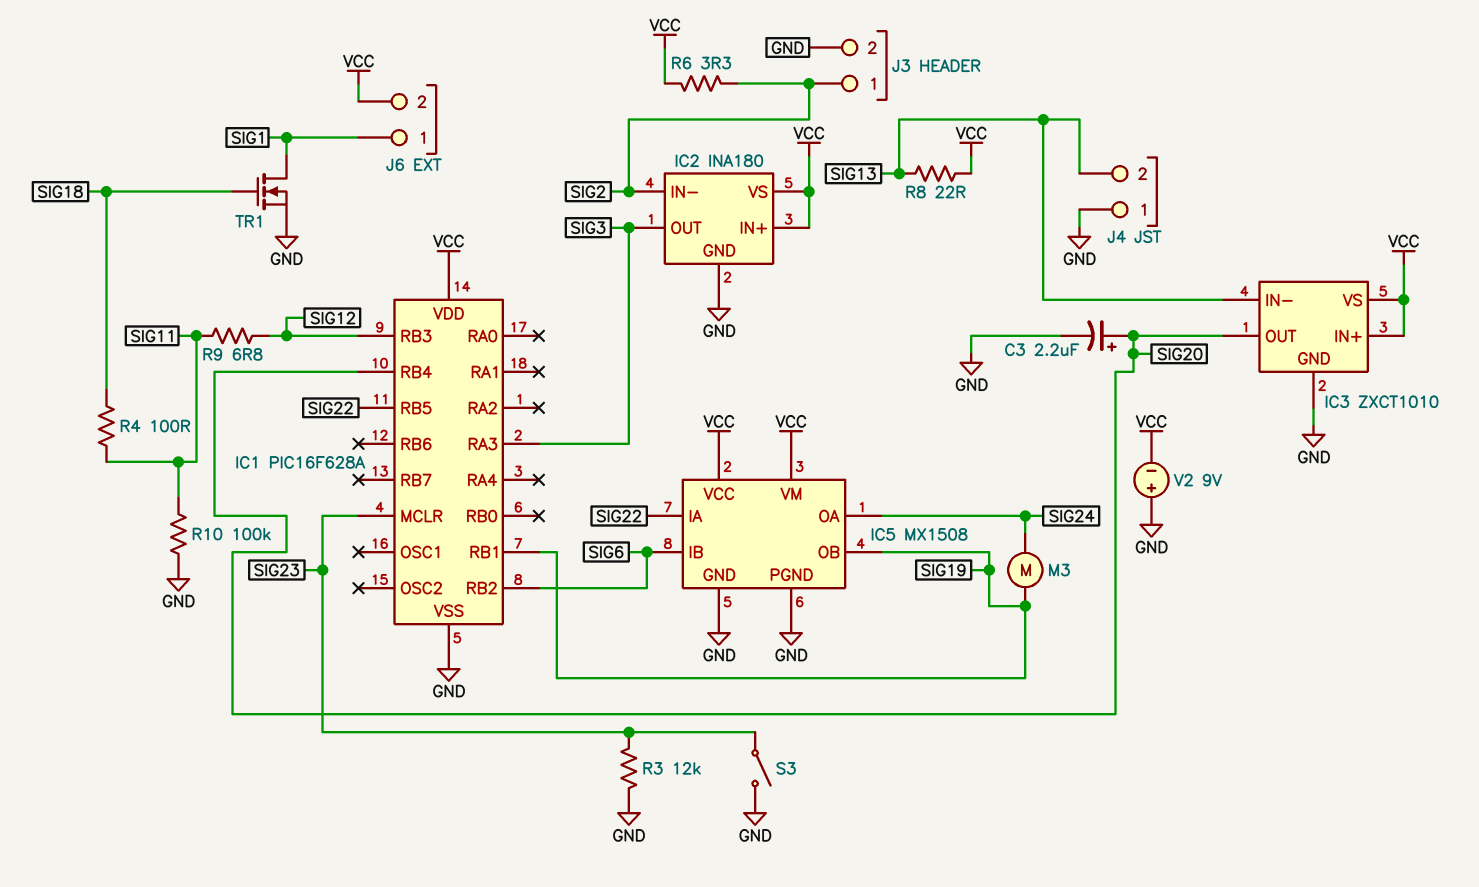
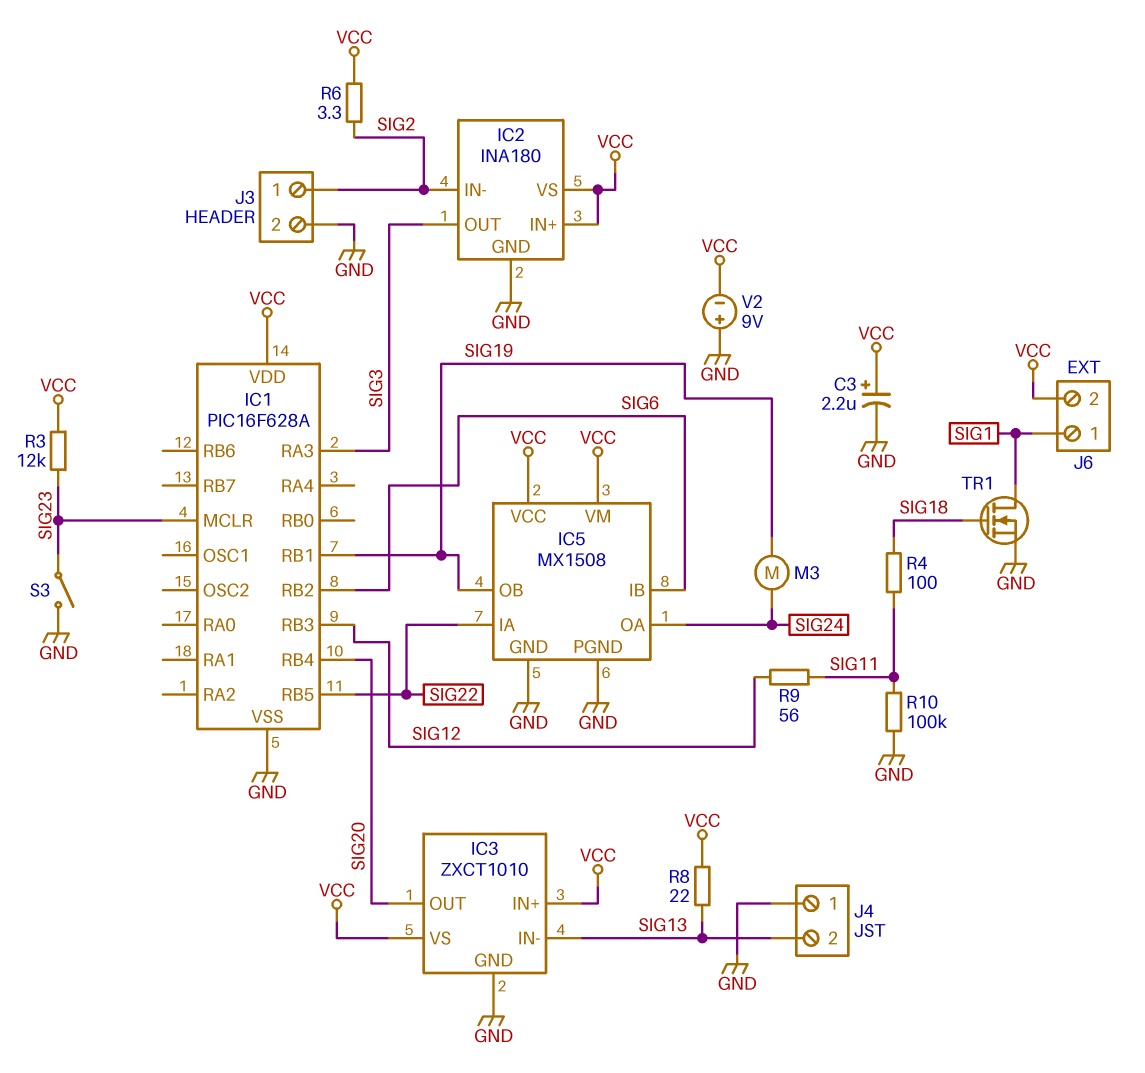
C3: 2.2uF (plus SIG20, minus GND) -> 2.2uF (plus VCC, minus GND)
R3: 12k (GND, SIG23) -> 12k (SIG23, VCC)
R9: 6.8 (SIG11, SIG12) -> 56 (SIG11, SIG12)

